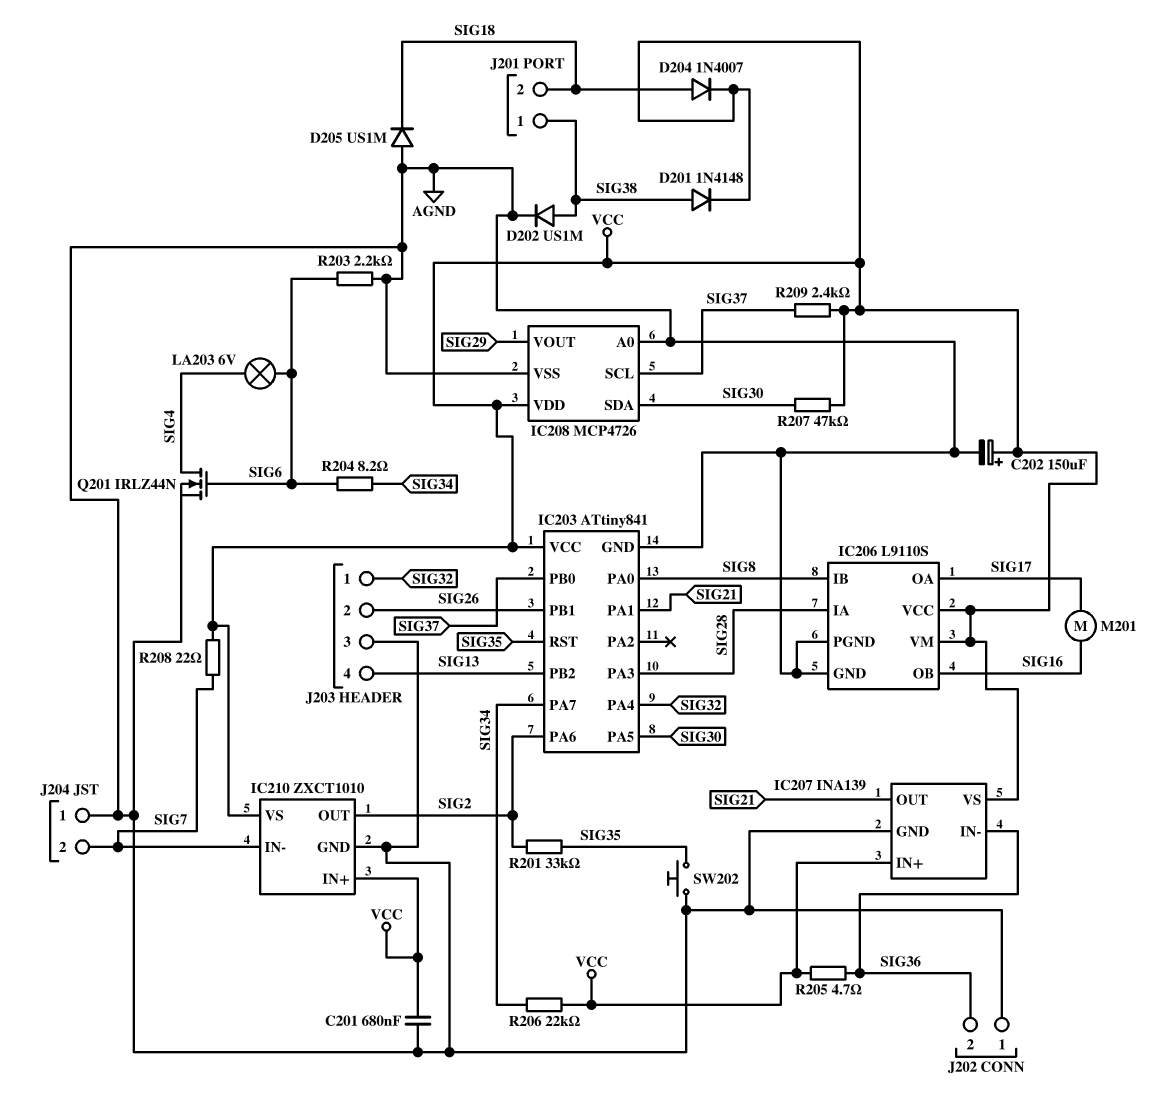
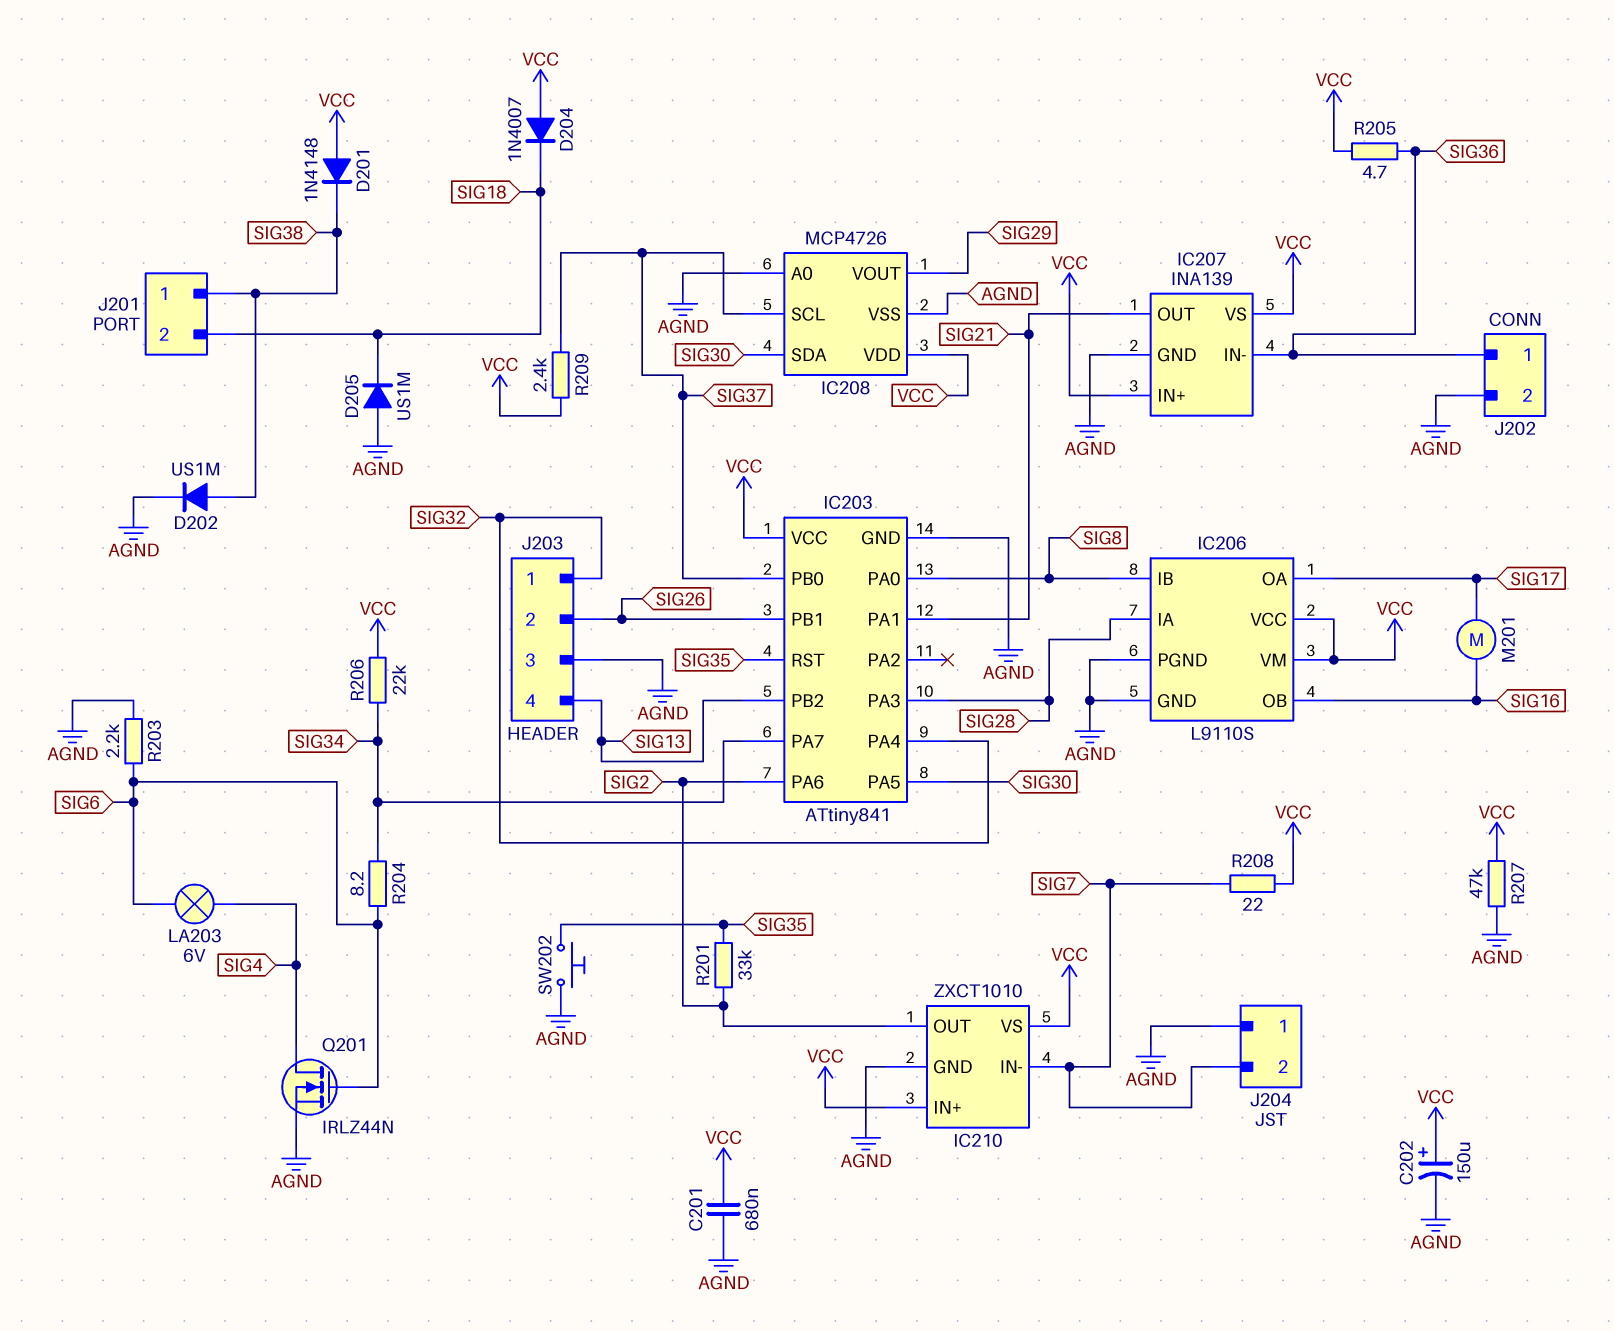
D201: diode 1N4148 (A SIG38, K VCC) -> diode 1N4148 (A VCC, K SIG38)
D204: diode 1N4007 (A SIG18, K VCC) -> diode 1N4007 (A VCC, K SIG18)
J202 pin 1: AGND -> SIG36
J202 pin 2: SIG36 -> AGND
R207: 47k (SIG30, VCC) -> 47k (AGND, VCC)

